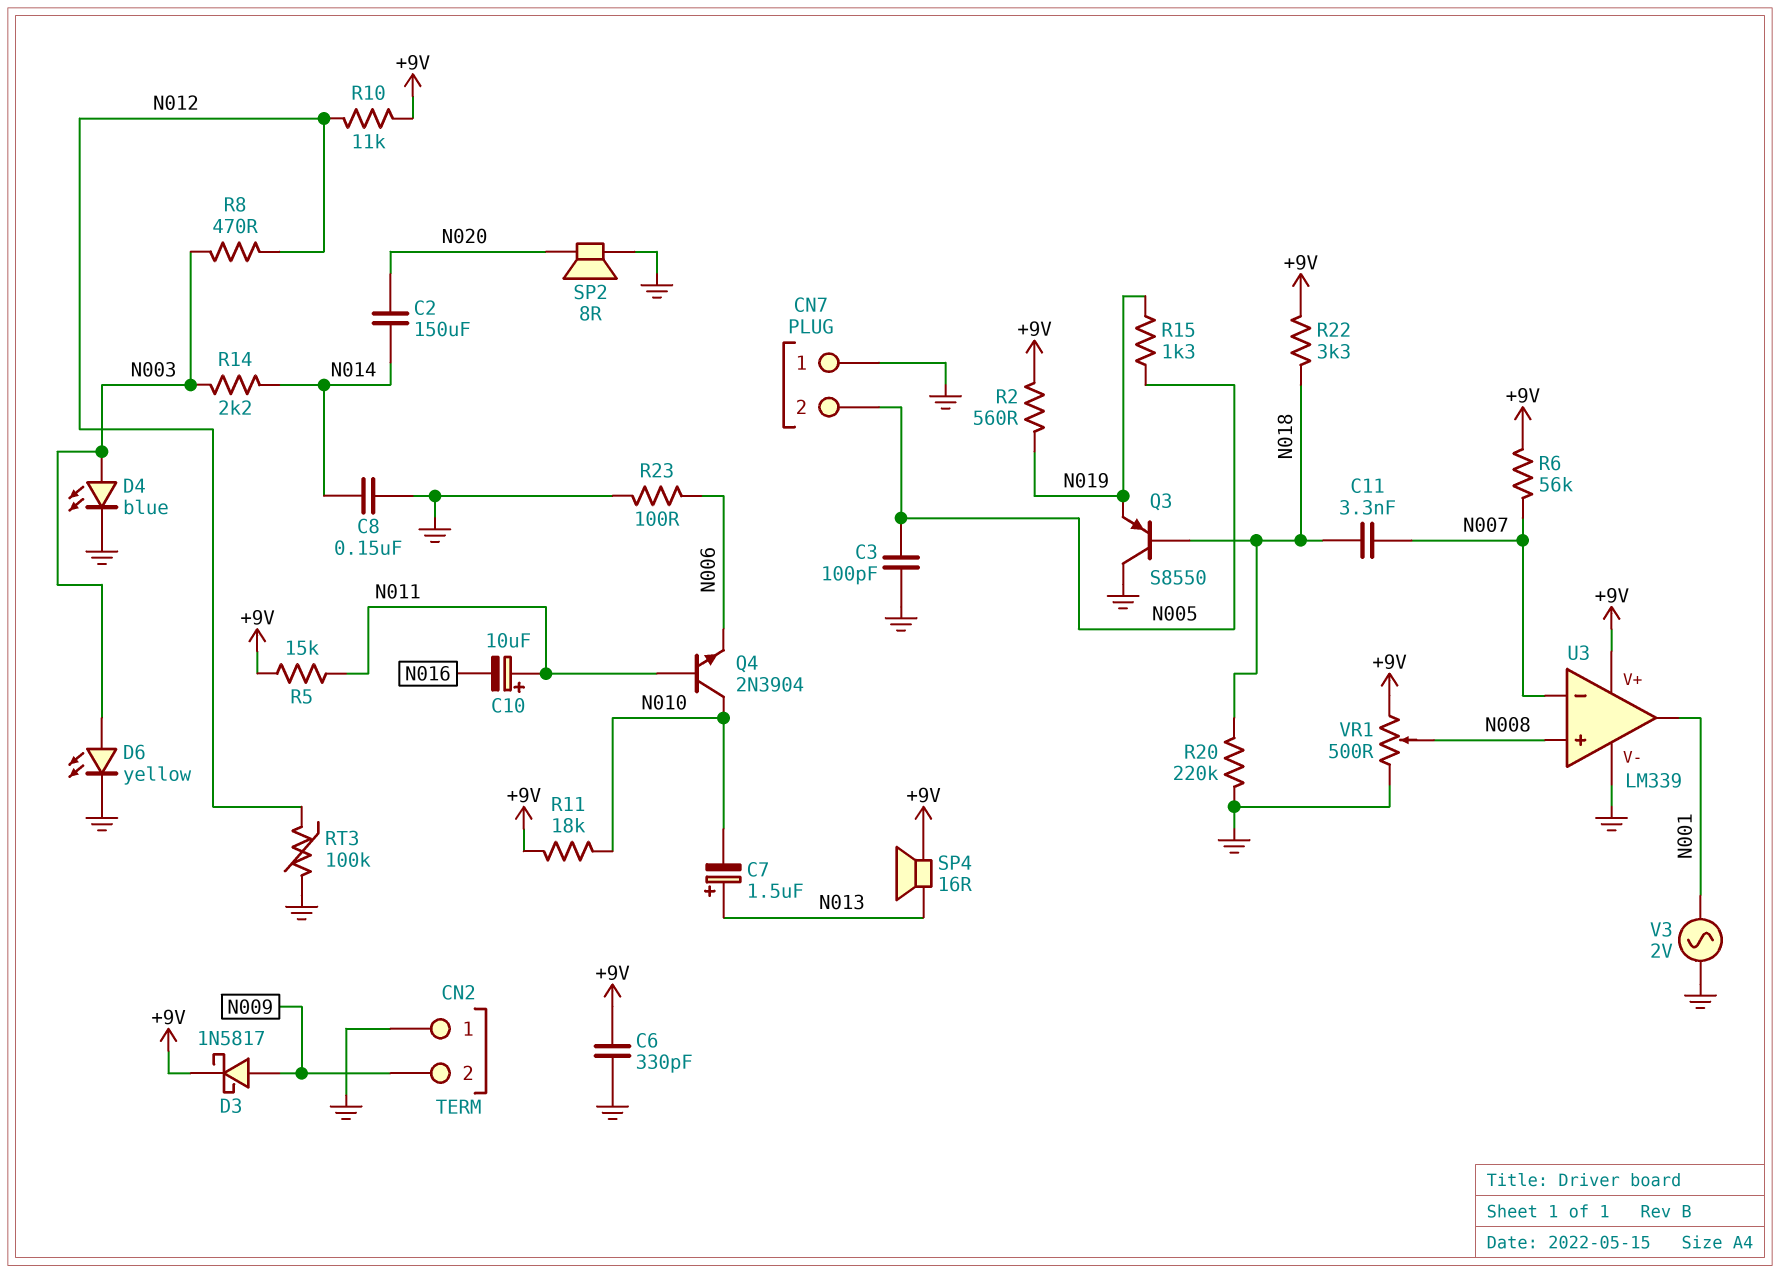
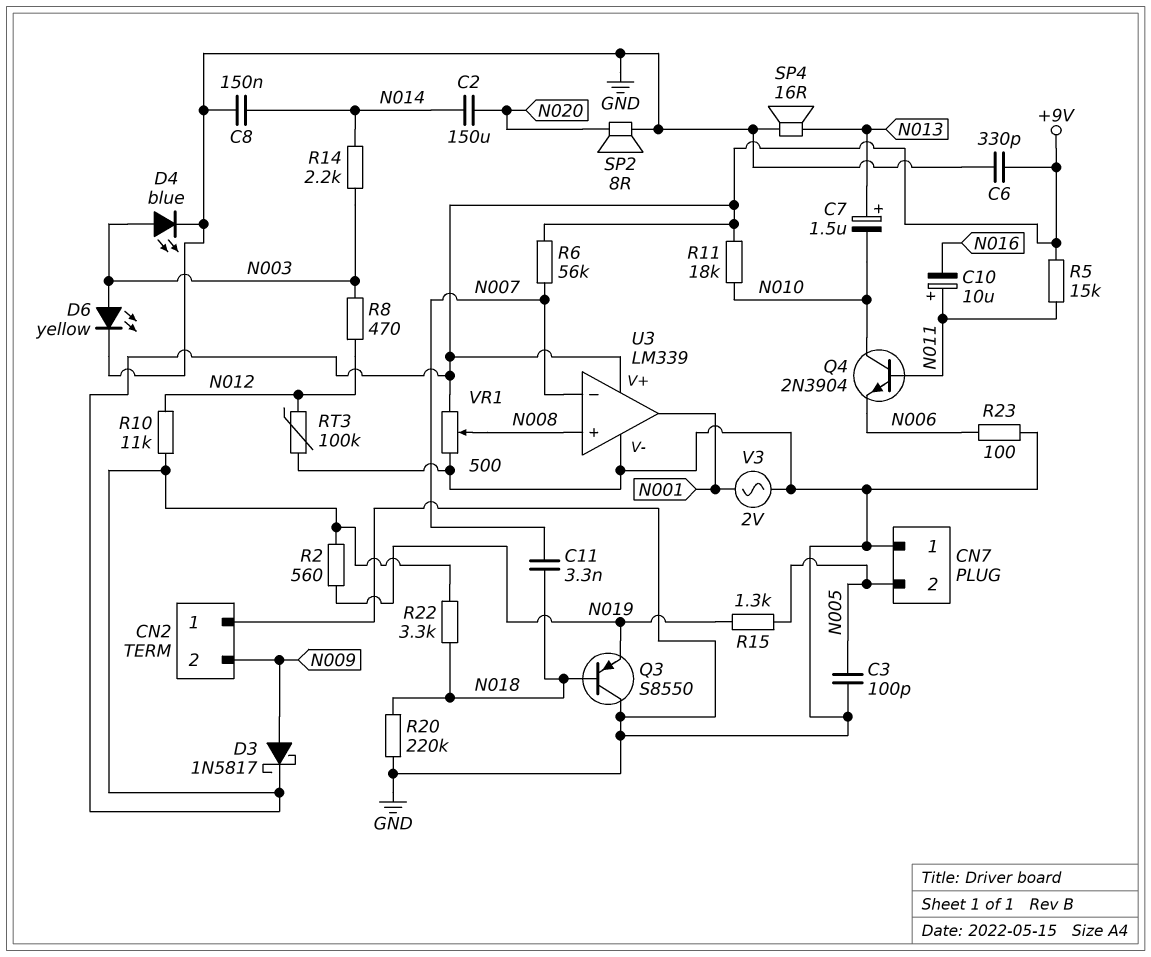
SP4: speaker 16R (+9V, N013) -> speaker 16R (GND, N013)

